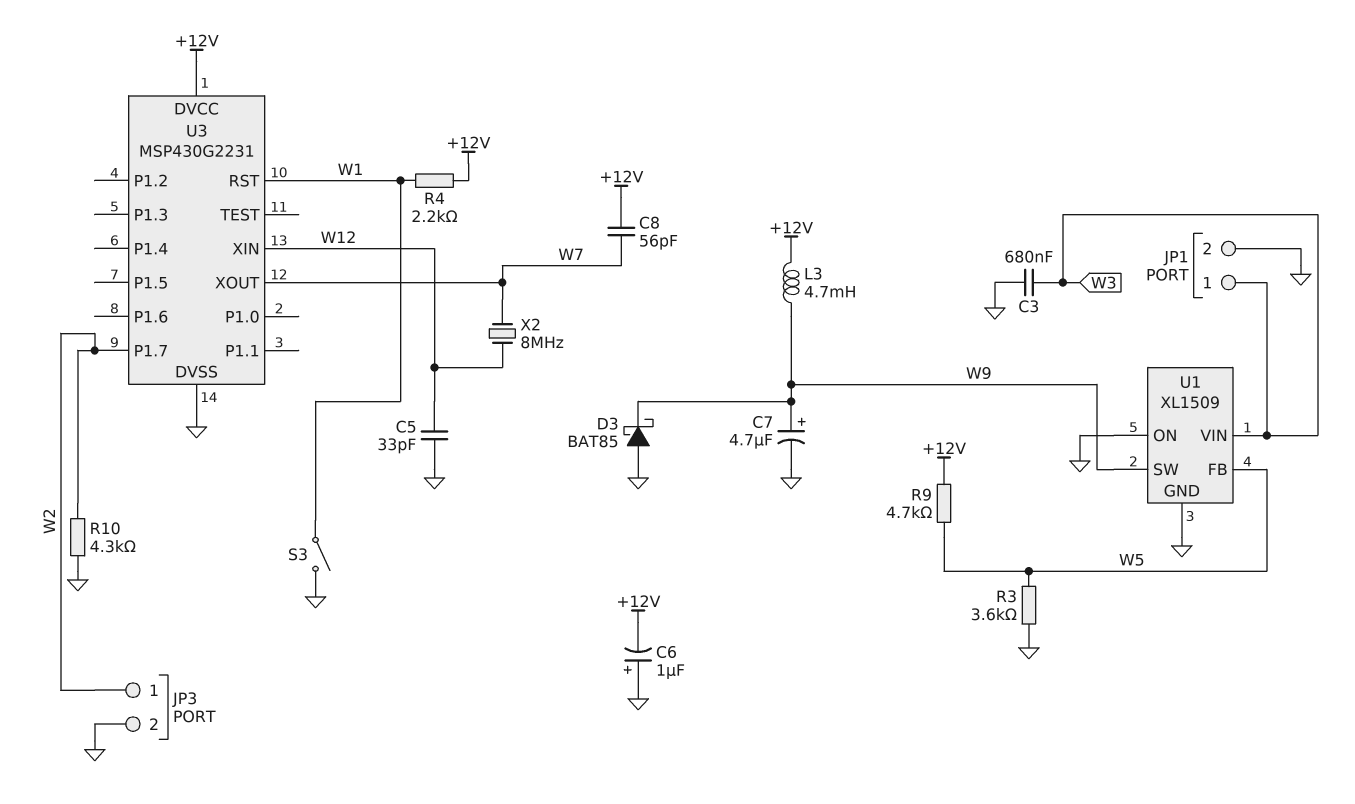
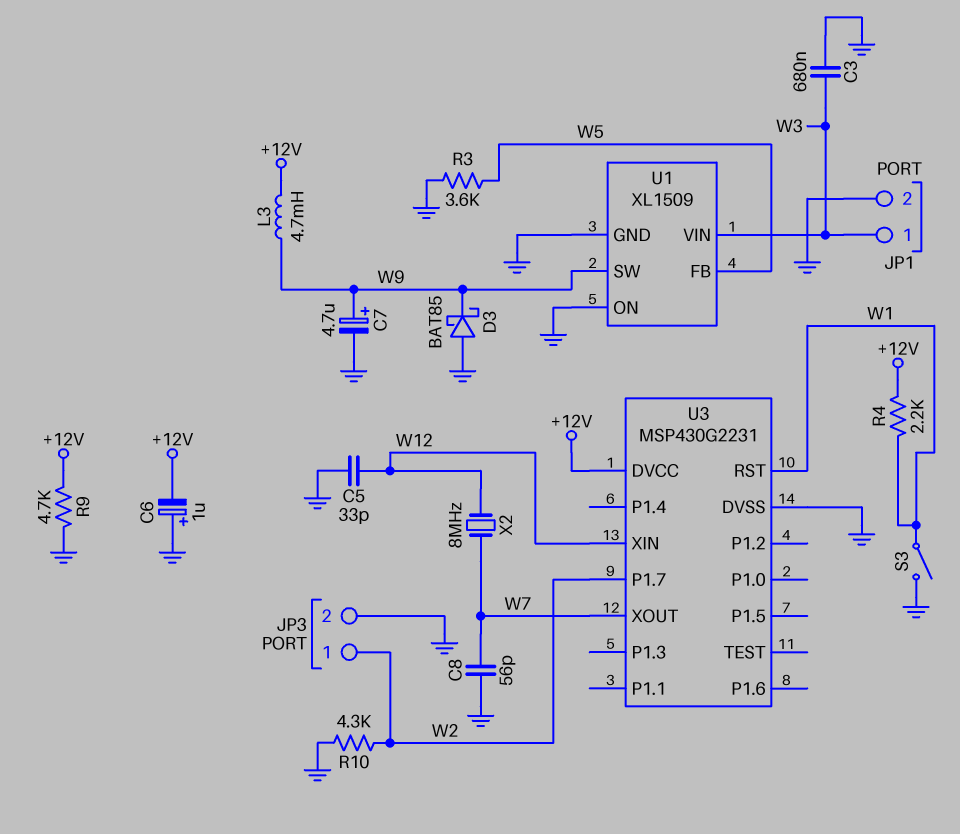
C8: 56pF (+12V, W7) -> 56pF (GND, W7)
R9: 4.7k (+12V, W5) -> 4.7k (+12V, GND)

